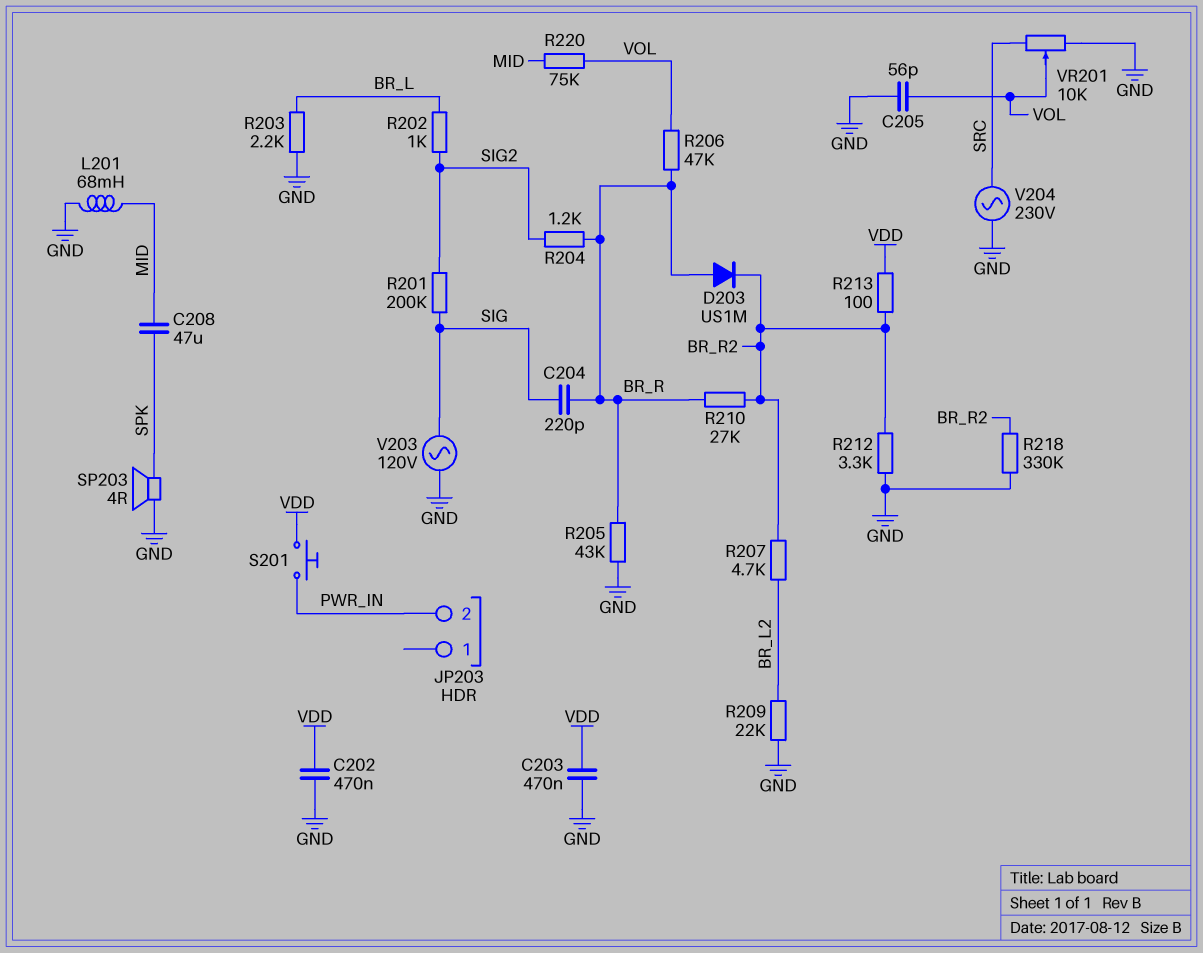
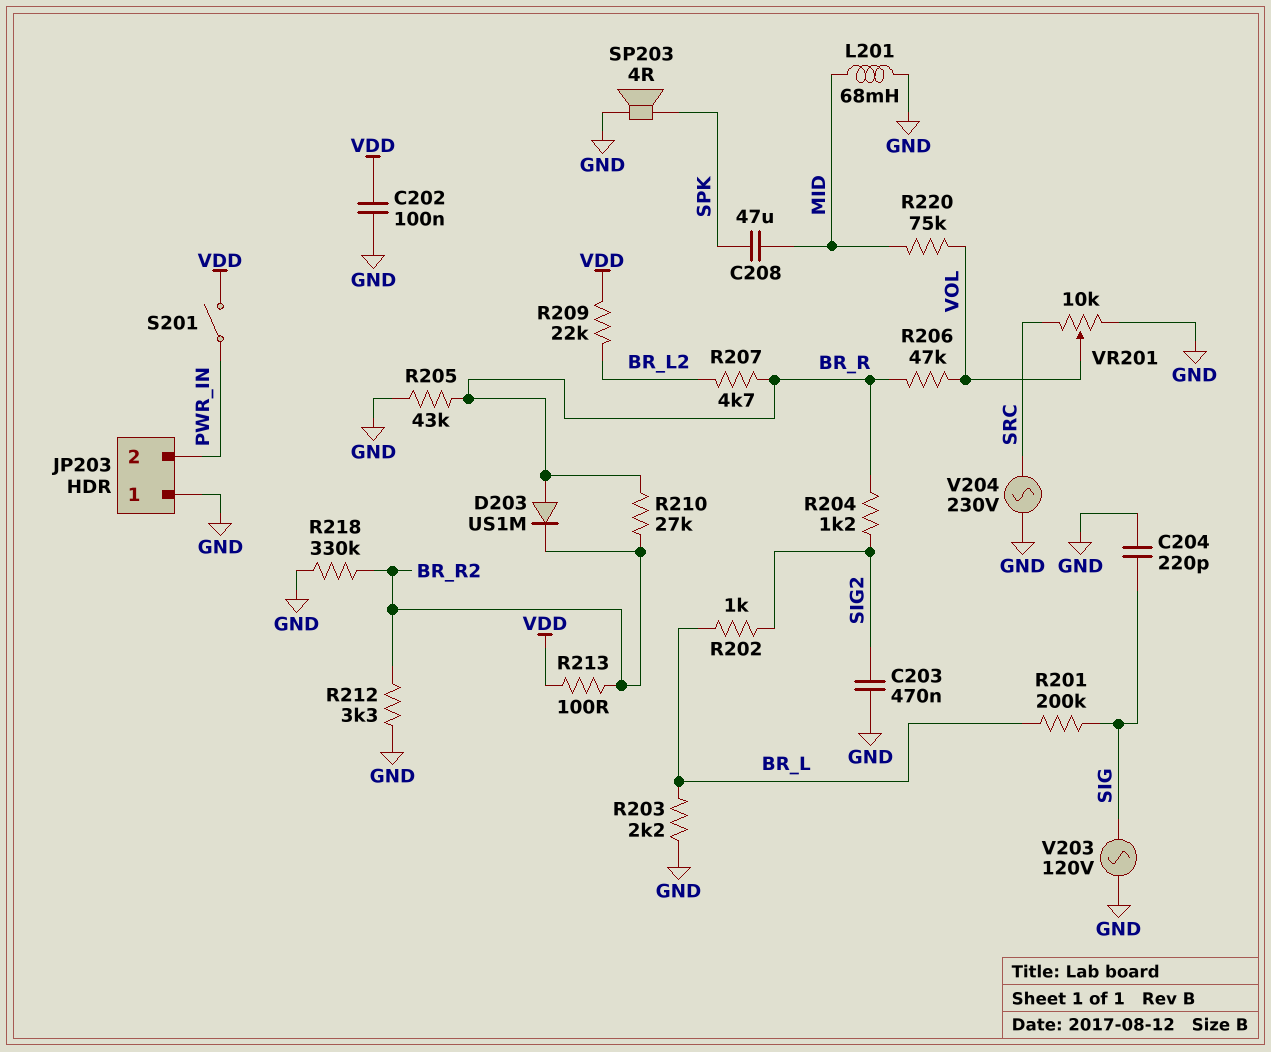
C202: 470nF (GND, VDD) -> 100nF (GND, VDD)
C203: 470nF (GND, VDD) -> 470nF (GND, SIG2)
C204: 220pF (BR_R, SIG) -> 220pF (GND, SIG)
C205: 56pF (GND, VOL) -> none
JP203 pin 1: none -> GND
R201: 200k (SIG, SIG2) -> 200k (BR_L, SIG)
R207: 4.7k (BR_L2, BR_R2) -> 4.7k (BR_L2, BR_R)
R209: 22k (BR_L2, GND) -> 22k (BR_L2, VDD)
S201: button (PWR_IN, VDD) -> switch (PWR_IN, VDD)

